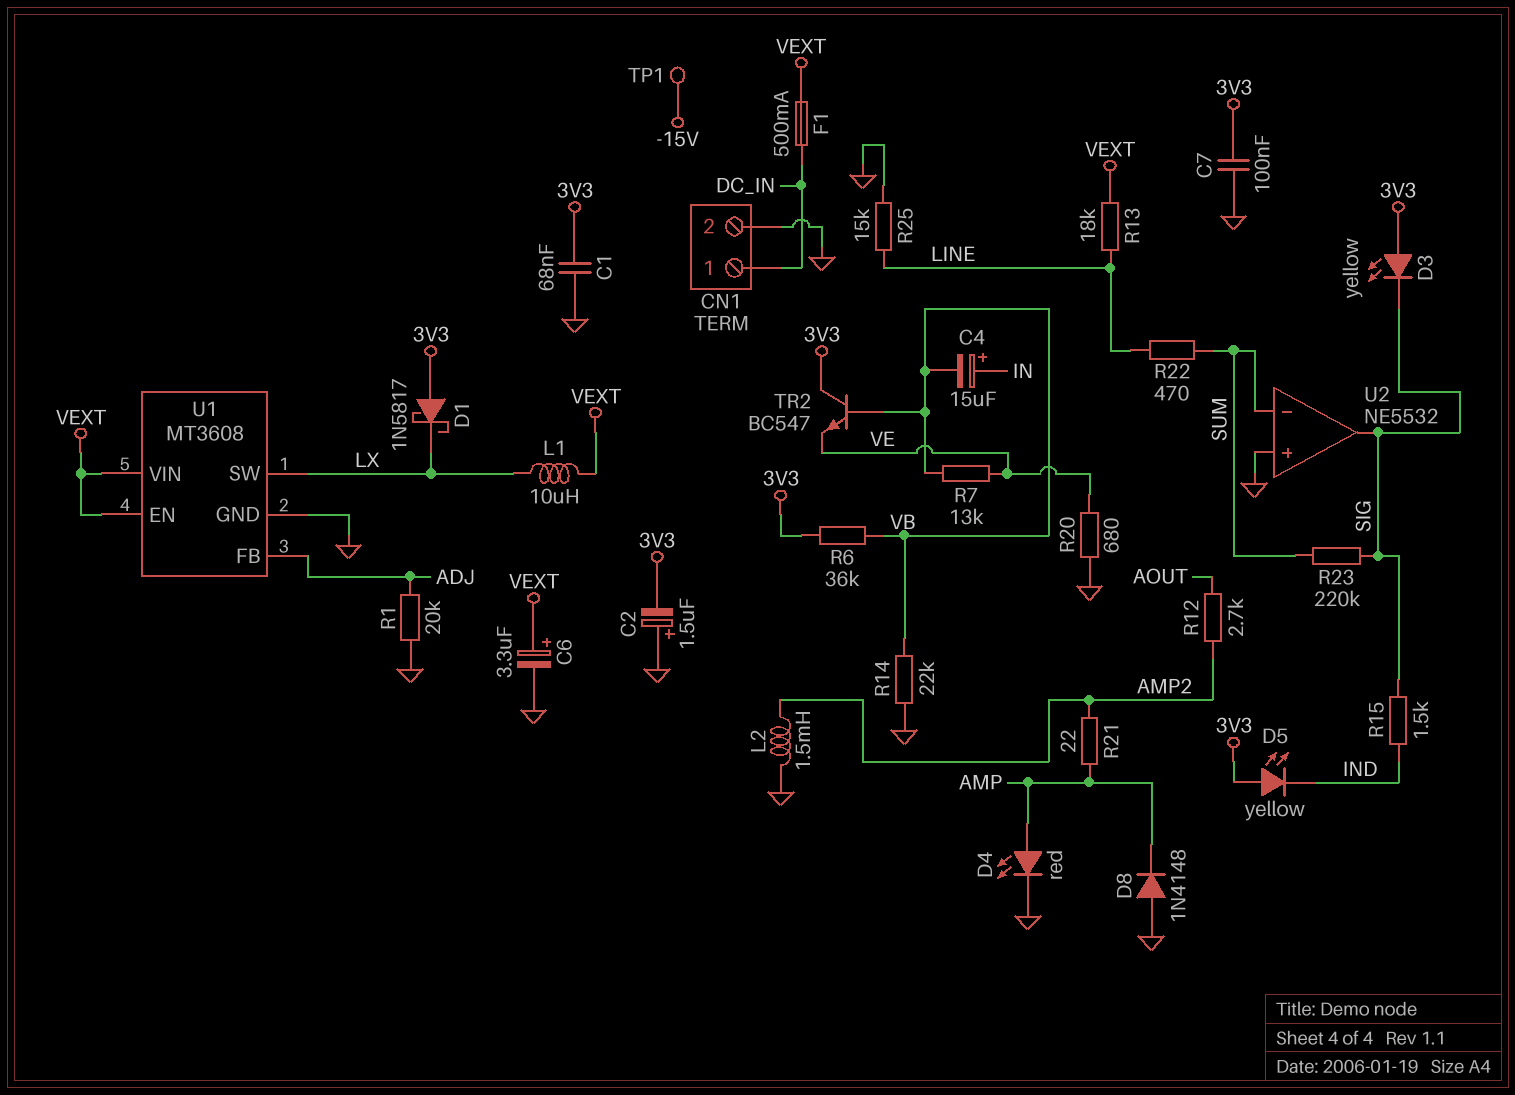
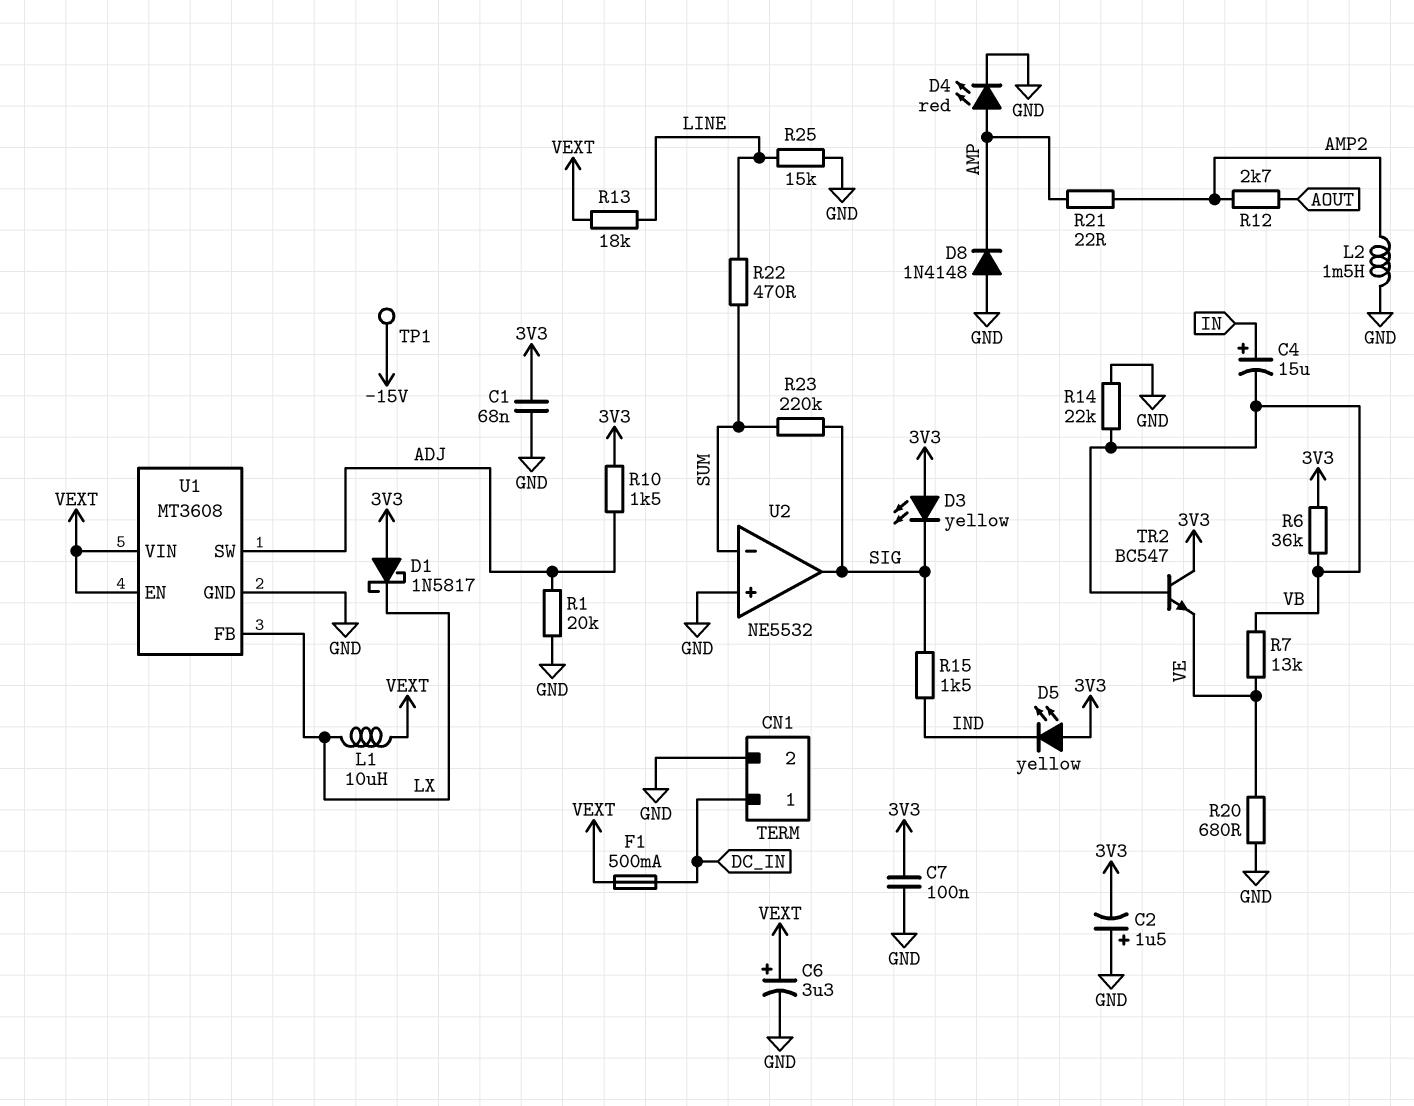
R10: none -> 1.5k (3V3, ADJ)
U1 pin FB: ADJ -> LX
U1 pin SW: LX -> ADJ

